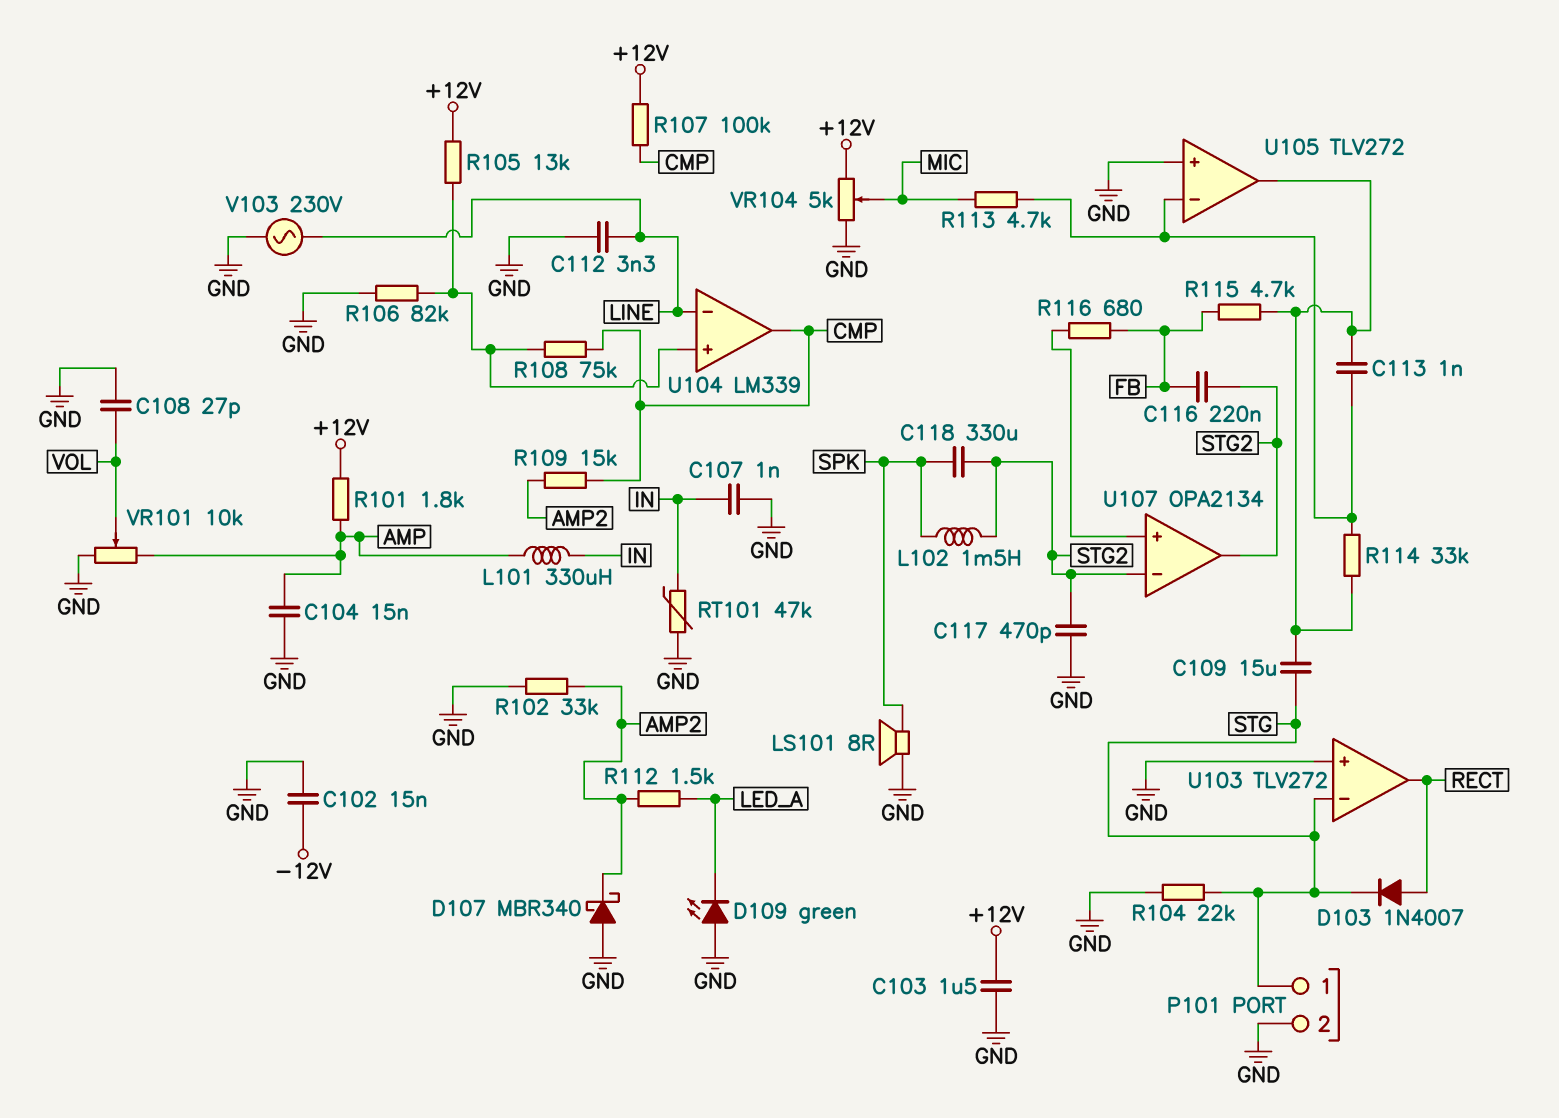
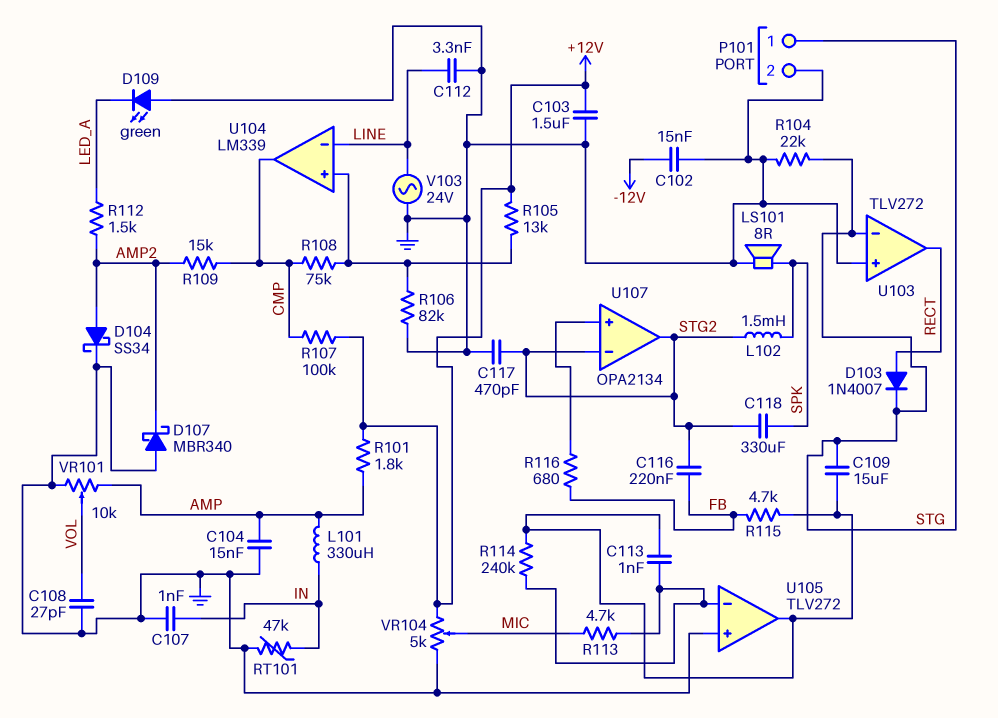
D104: none -> schottky SS34 (A AMP2, K GND)
R102: 33k (AMP2, GND) -> none
R114: 33k (U105/in-, U105/out) -> 240k (U105/in-, U105/out)
V103: AC 230V (GND, LINE) -> AC 24V (GND, LINE)

